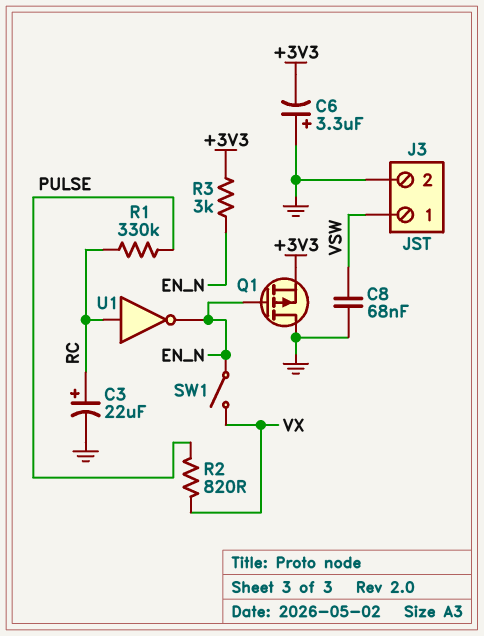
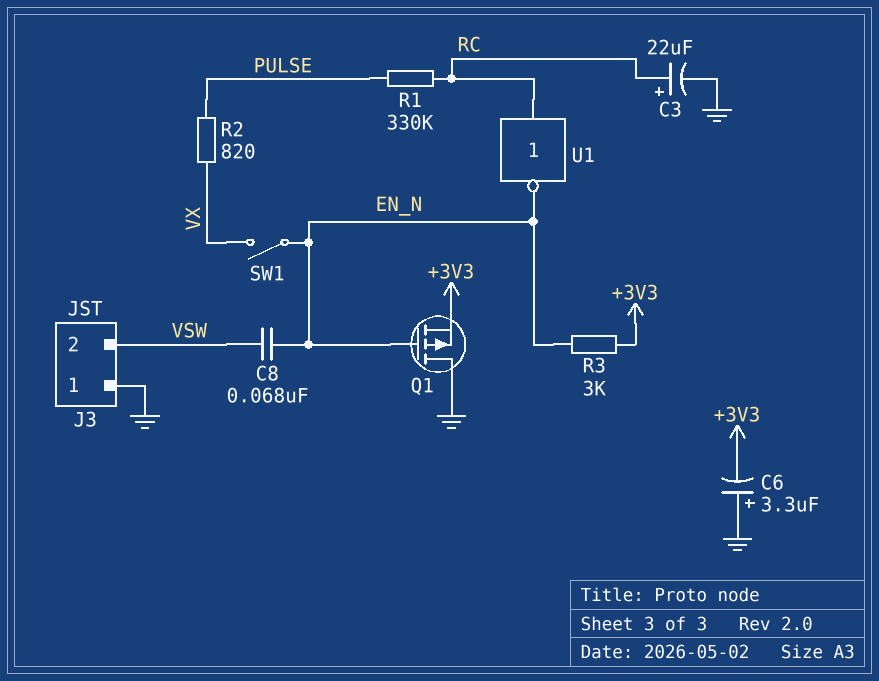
C8: 68nF (GND, VSW) -> 68nF (EN_N, VSW)
J3 pin 1: VSW -> GND
J3 pin 2: GND -> VSW

